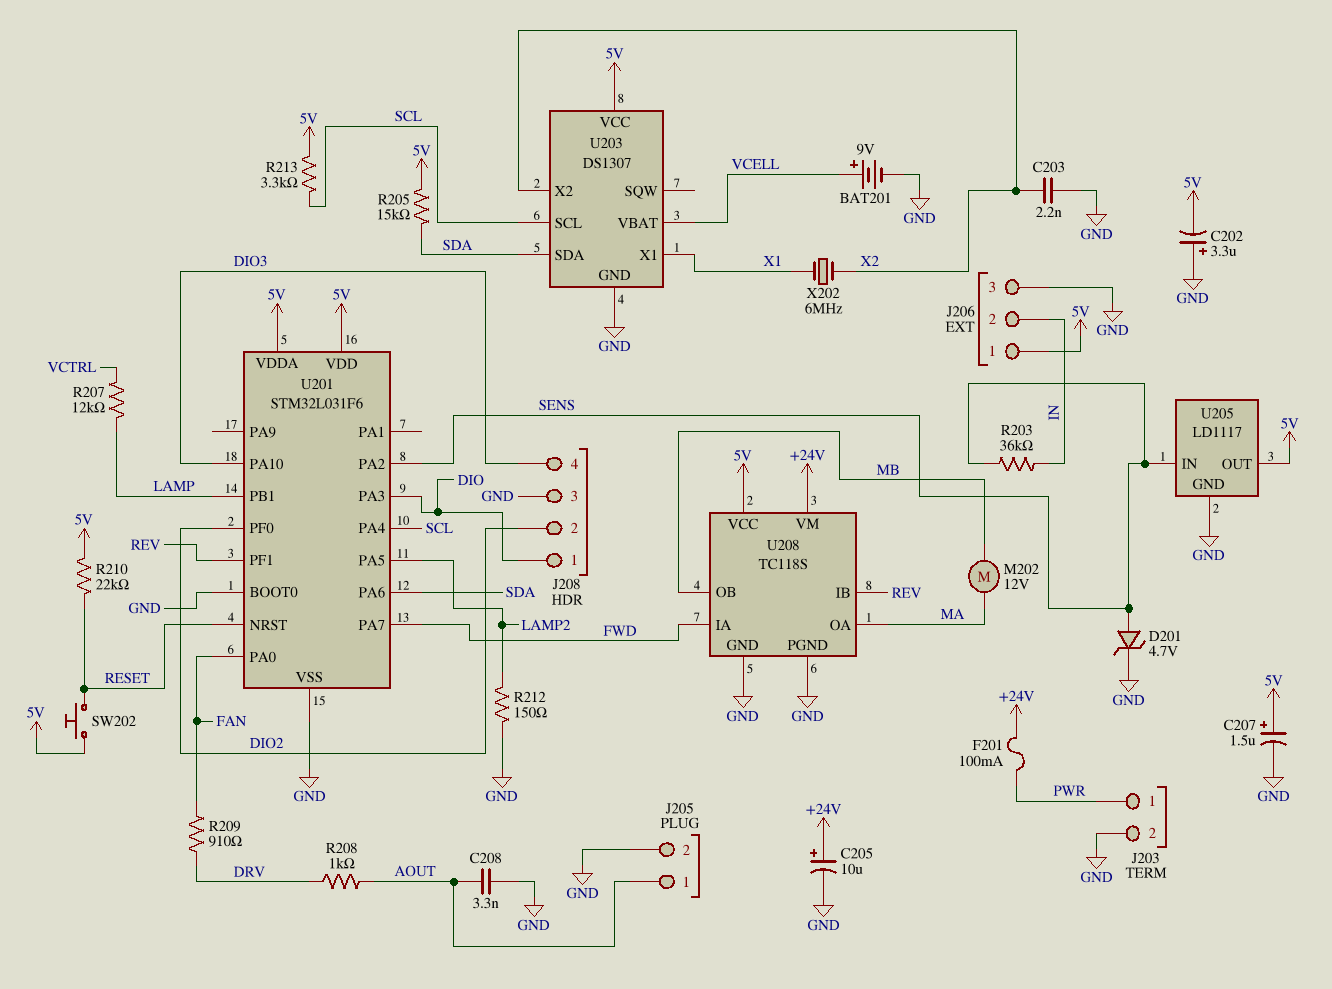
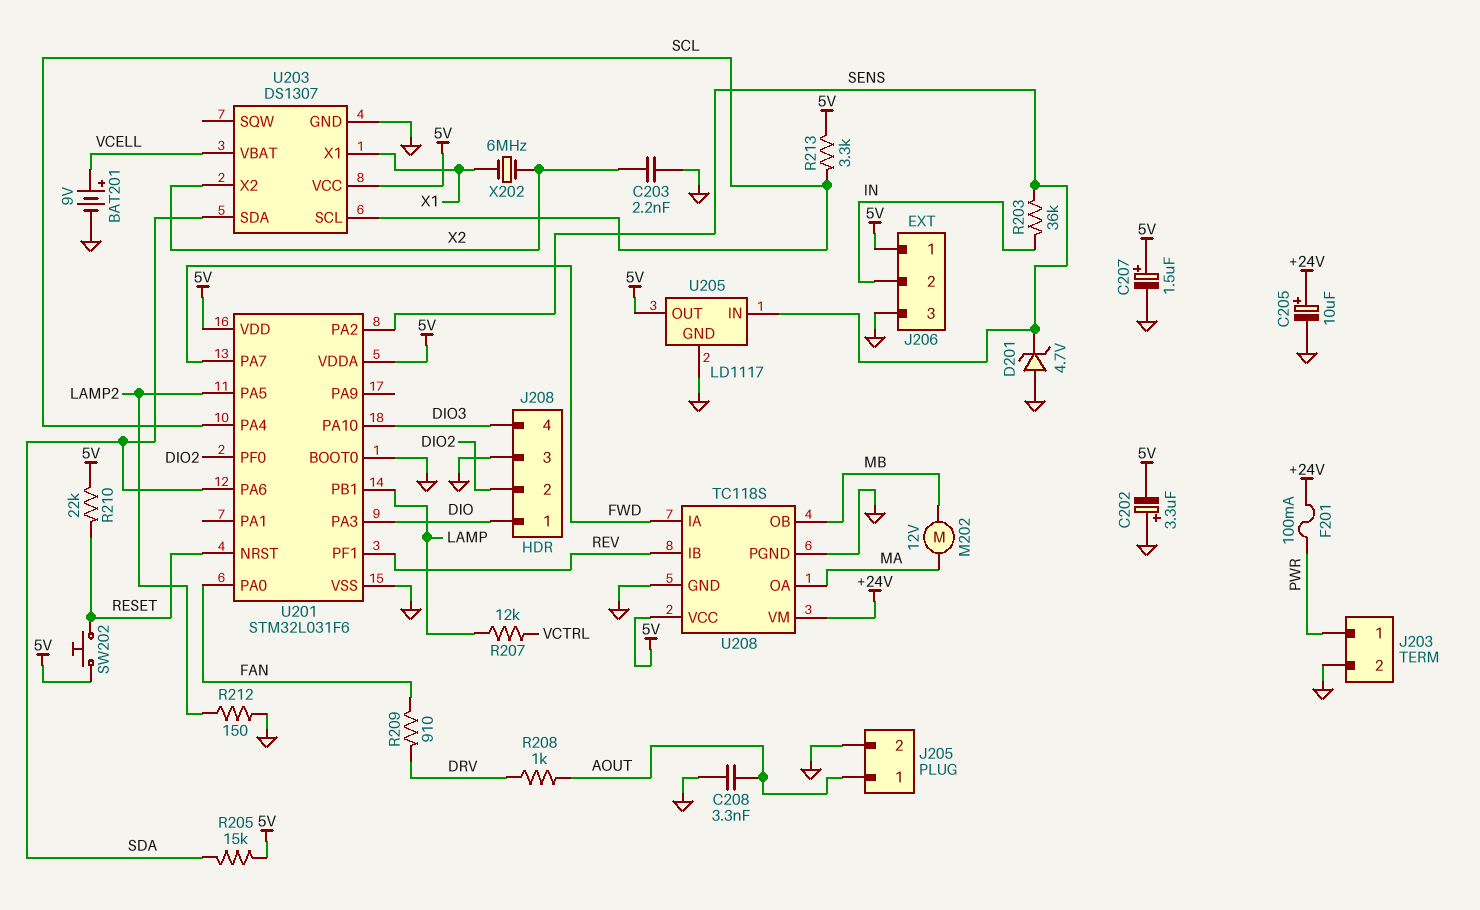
D201: zener 4.7V (A SENS, K GND) -> zener 4.7V (A GND, K SENS)

